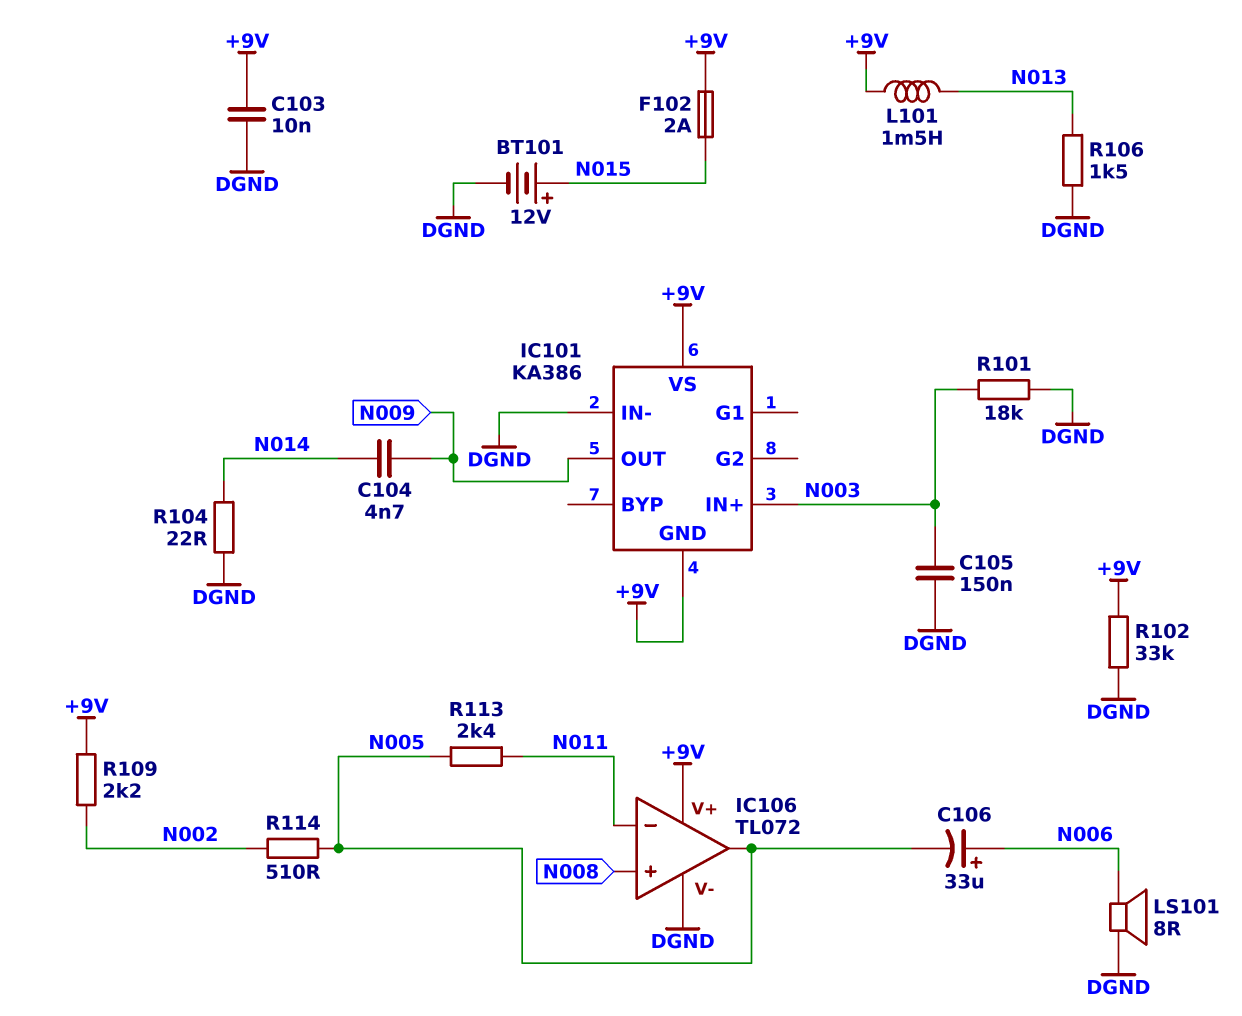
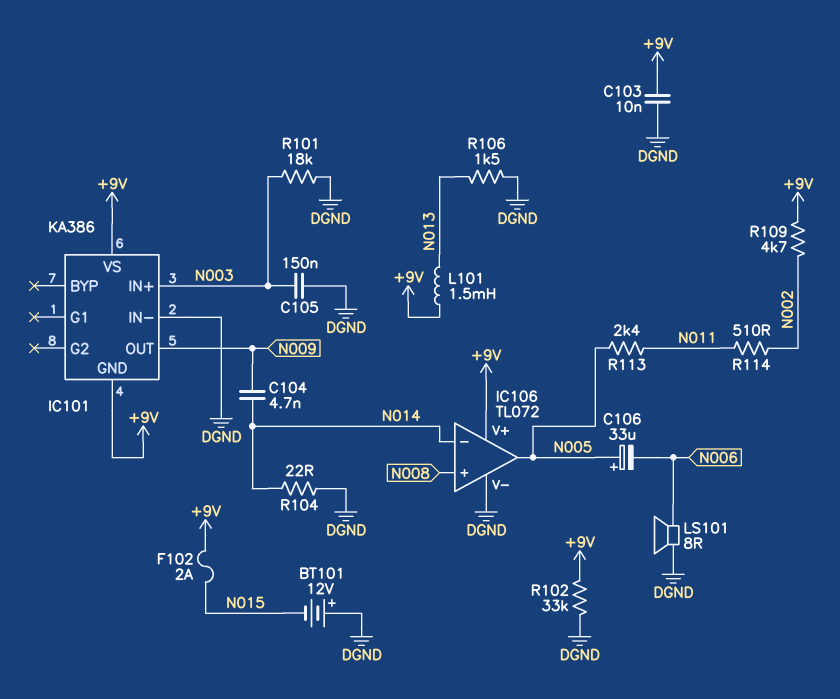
BT101: 12V (plus N015, minus DGND) -> 12V (plus DGND, minus N015)
C106: 33uF (plus N006, minus N005) -> 33uF (plus N005, minus N006)
IC106 pin in-: N011 -> N014
R109: 2.2k (+9V, N002) -> 4.7k (+9V, N002)
R114: 510 (N002, N005) -> 510 (N002, N011)

